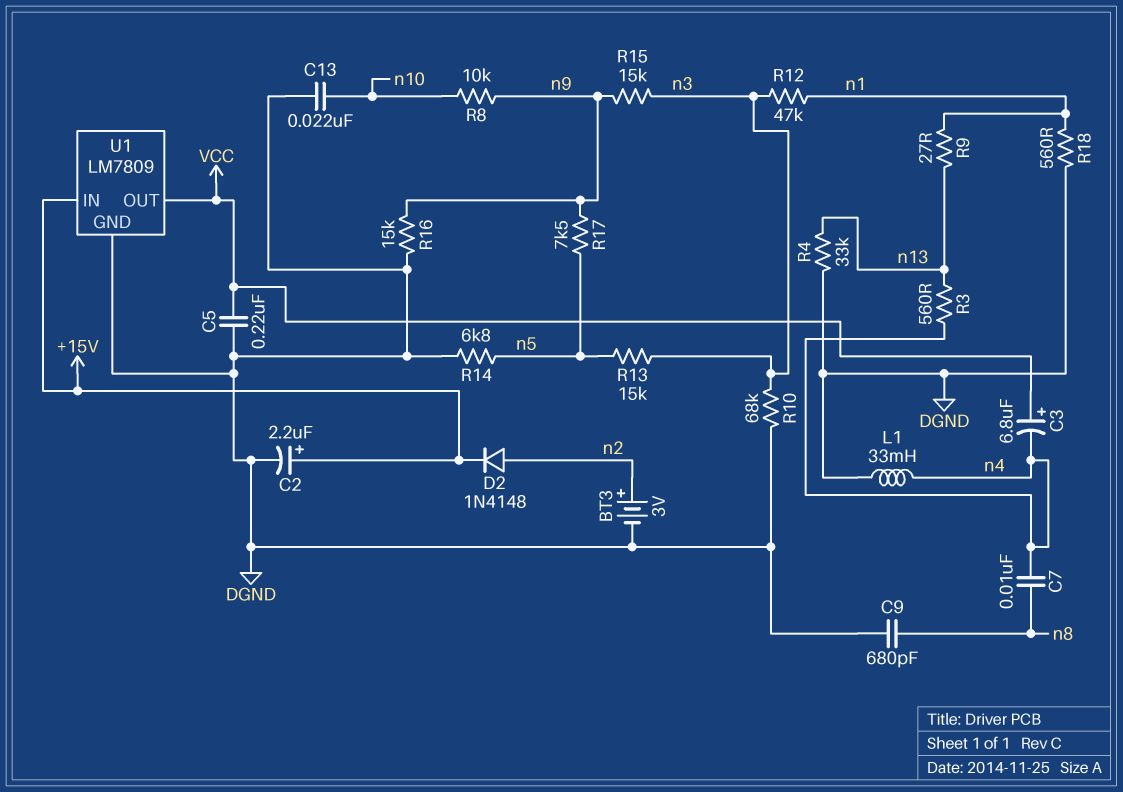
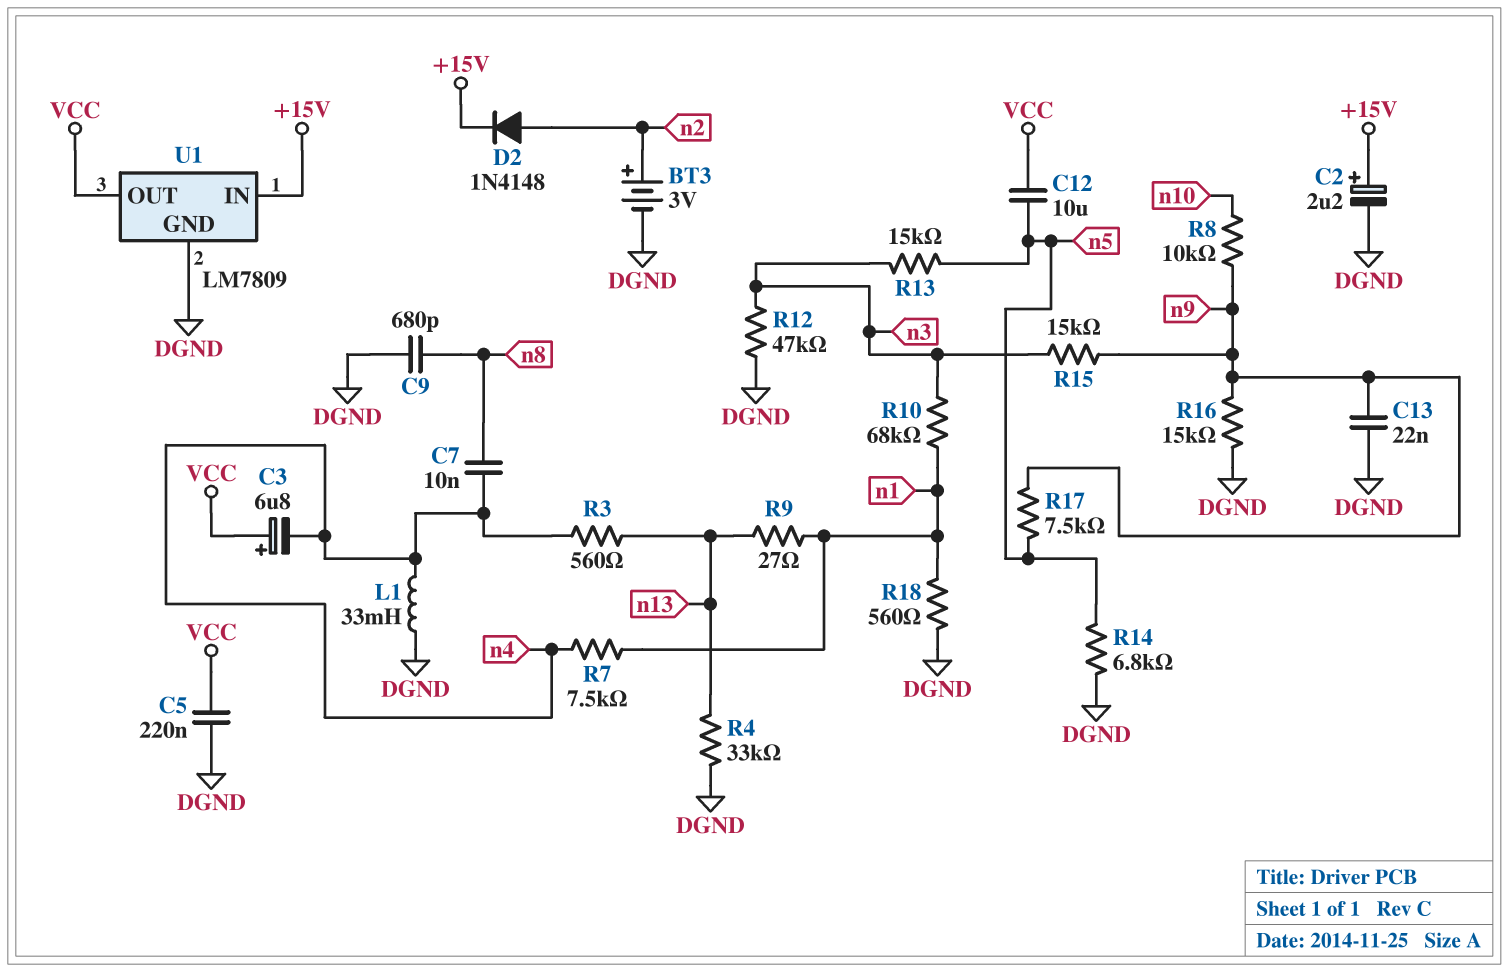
C12: none -> 10uF (VCC, n5)
C13: 22nF (DGND, n10) -> 22nF (DGND, n9)
R7: none -> 7.5k (n1, n4)
R10: 68k (DGND, n3) -> 68k (n1, n3)
R12: 47k (n1, n3) -> 47k (DGND, n3)

